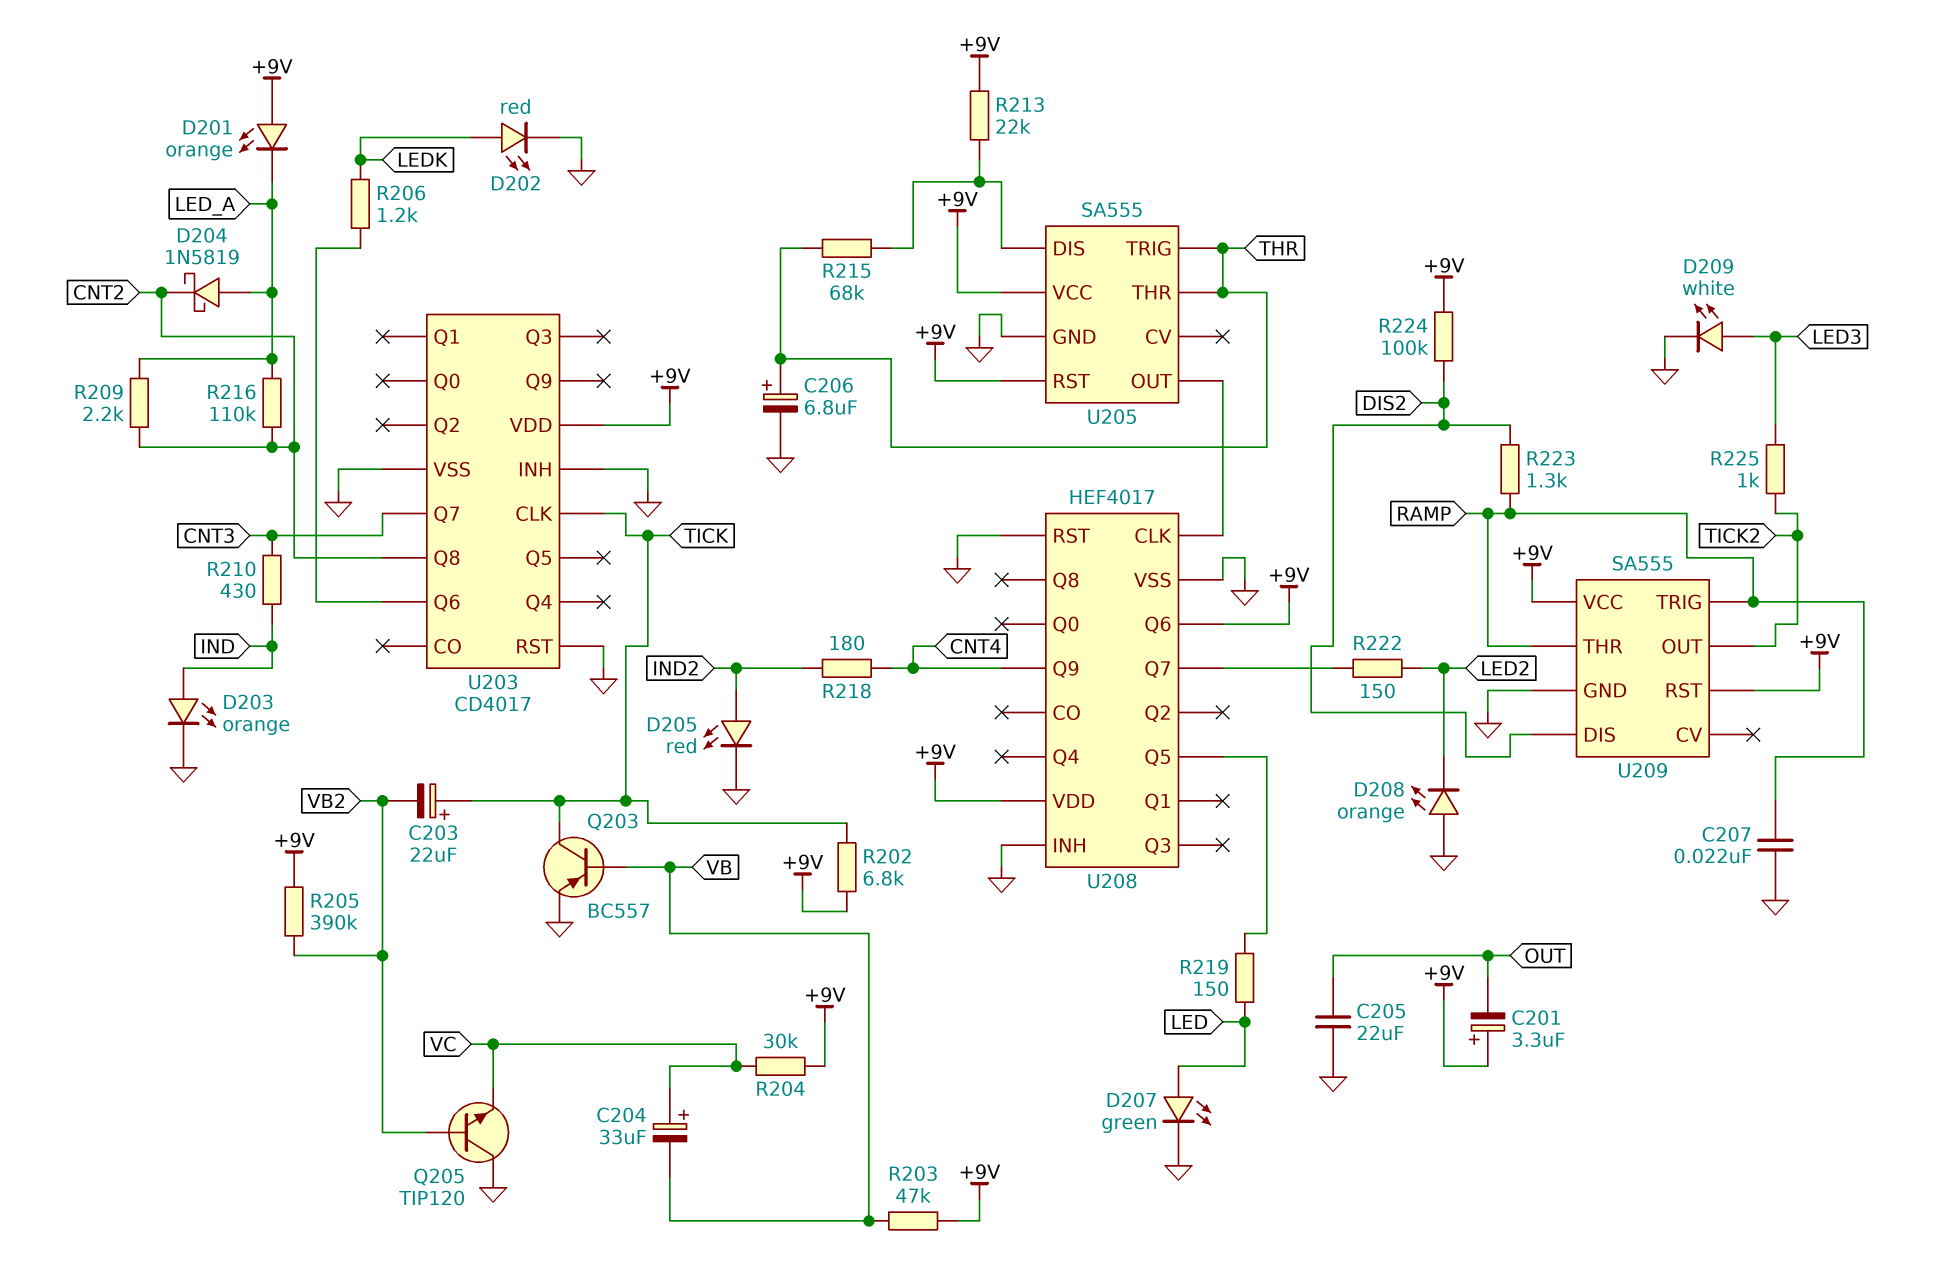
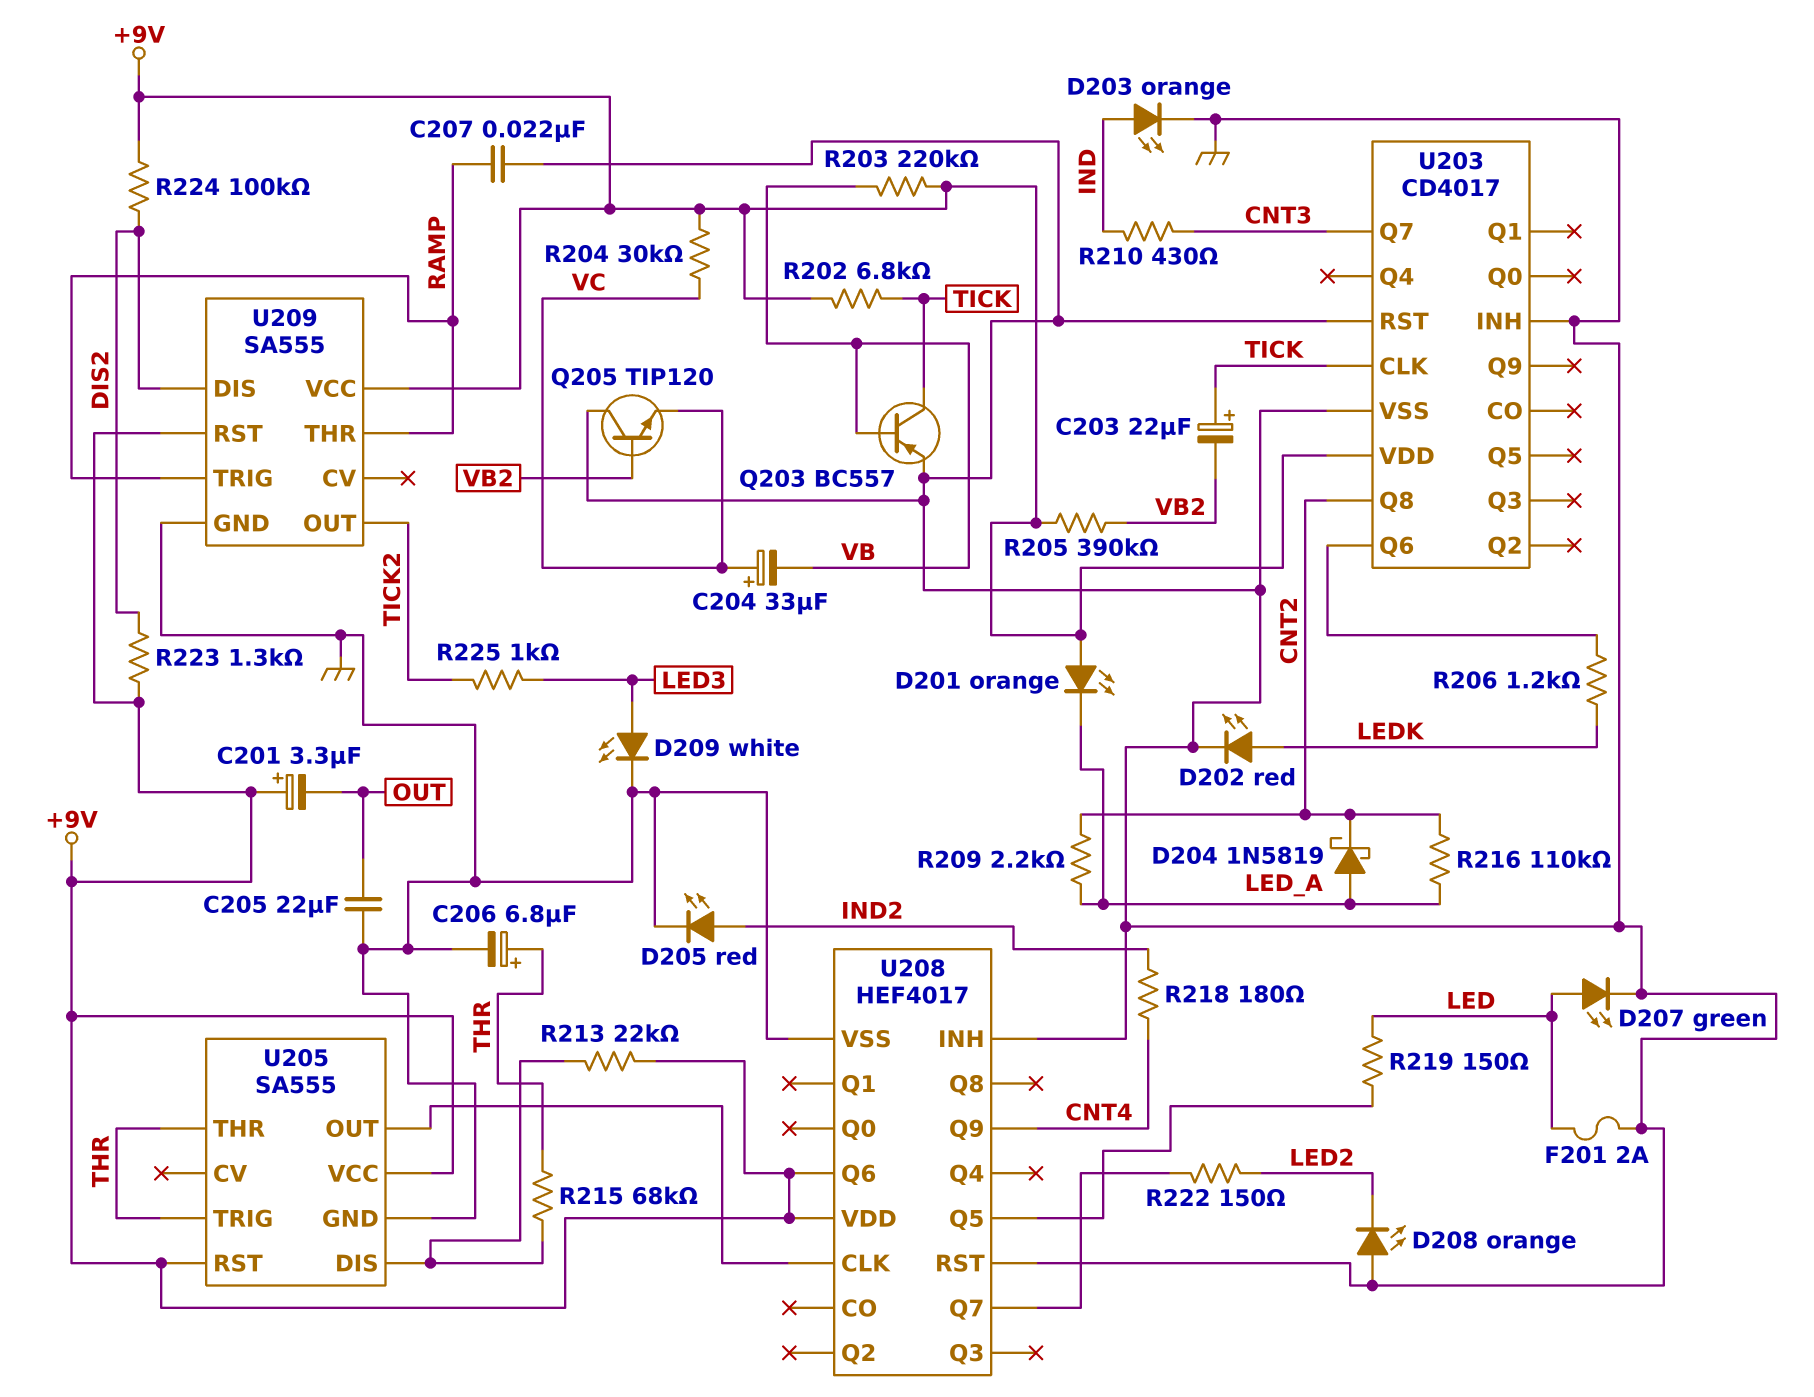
F201: none -> 2A (GND, LED)
R203: 47k (+9V, VB) -> 220k (+9V, VB)
R223: 1.3k (DIS2, RAMP) -> 1.3k (+9V, DIS2)

